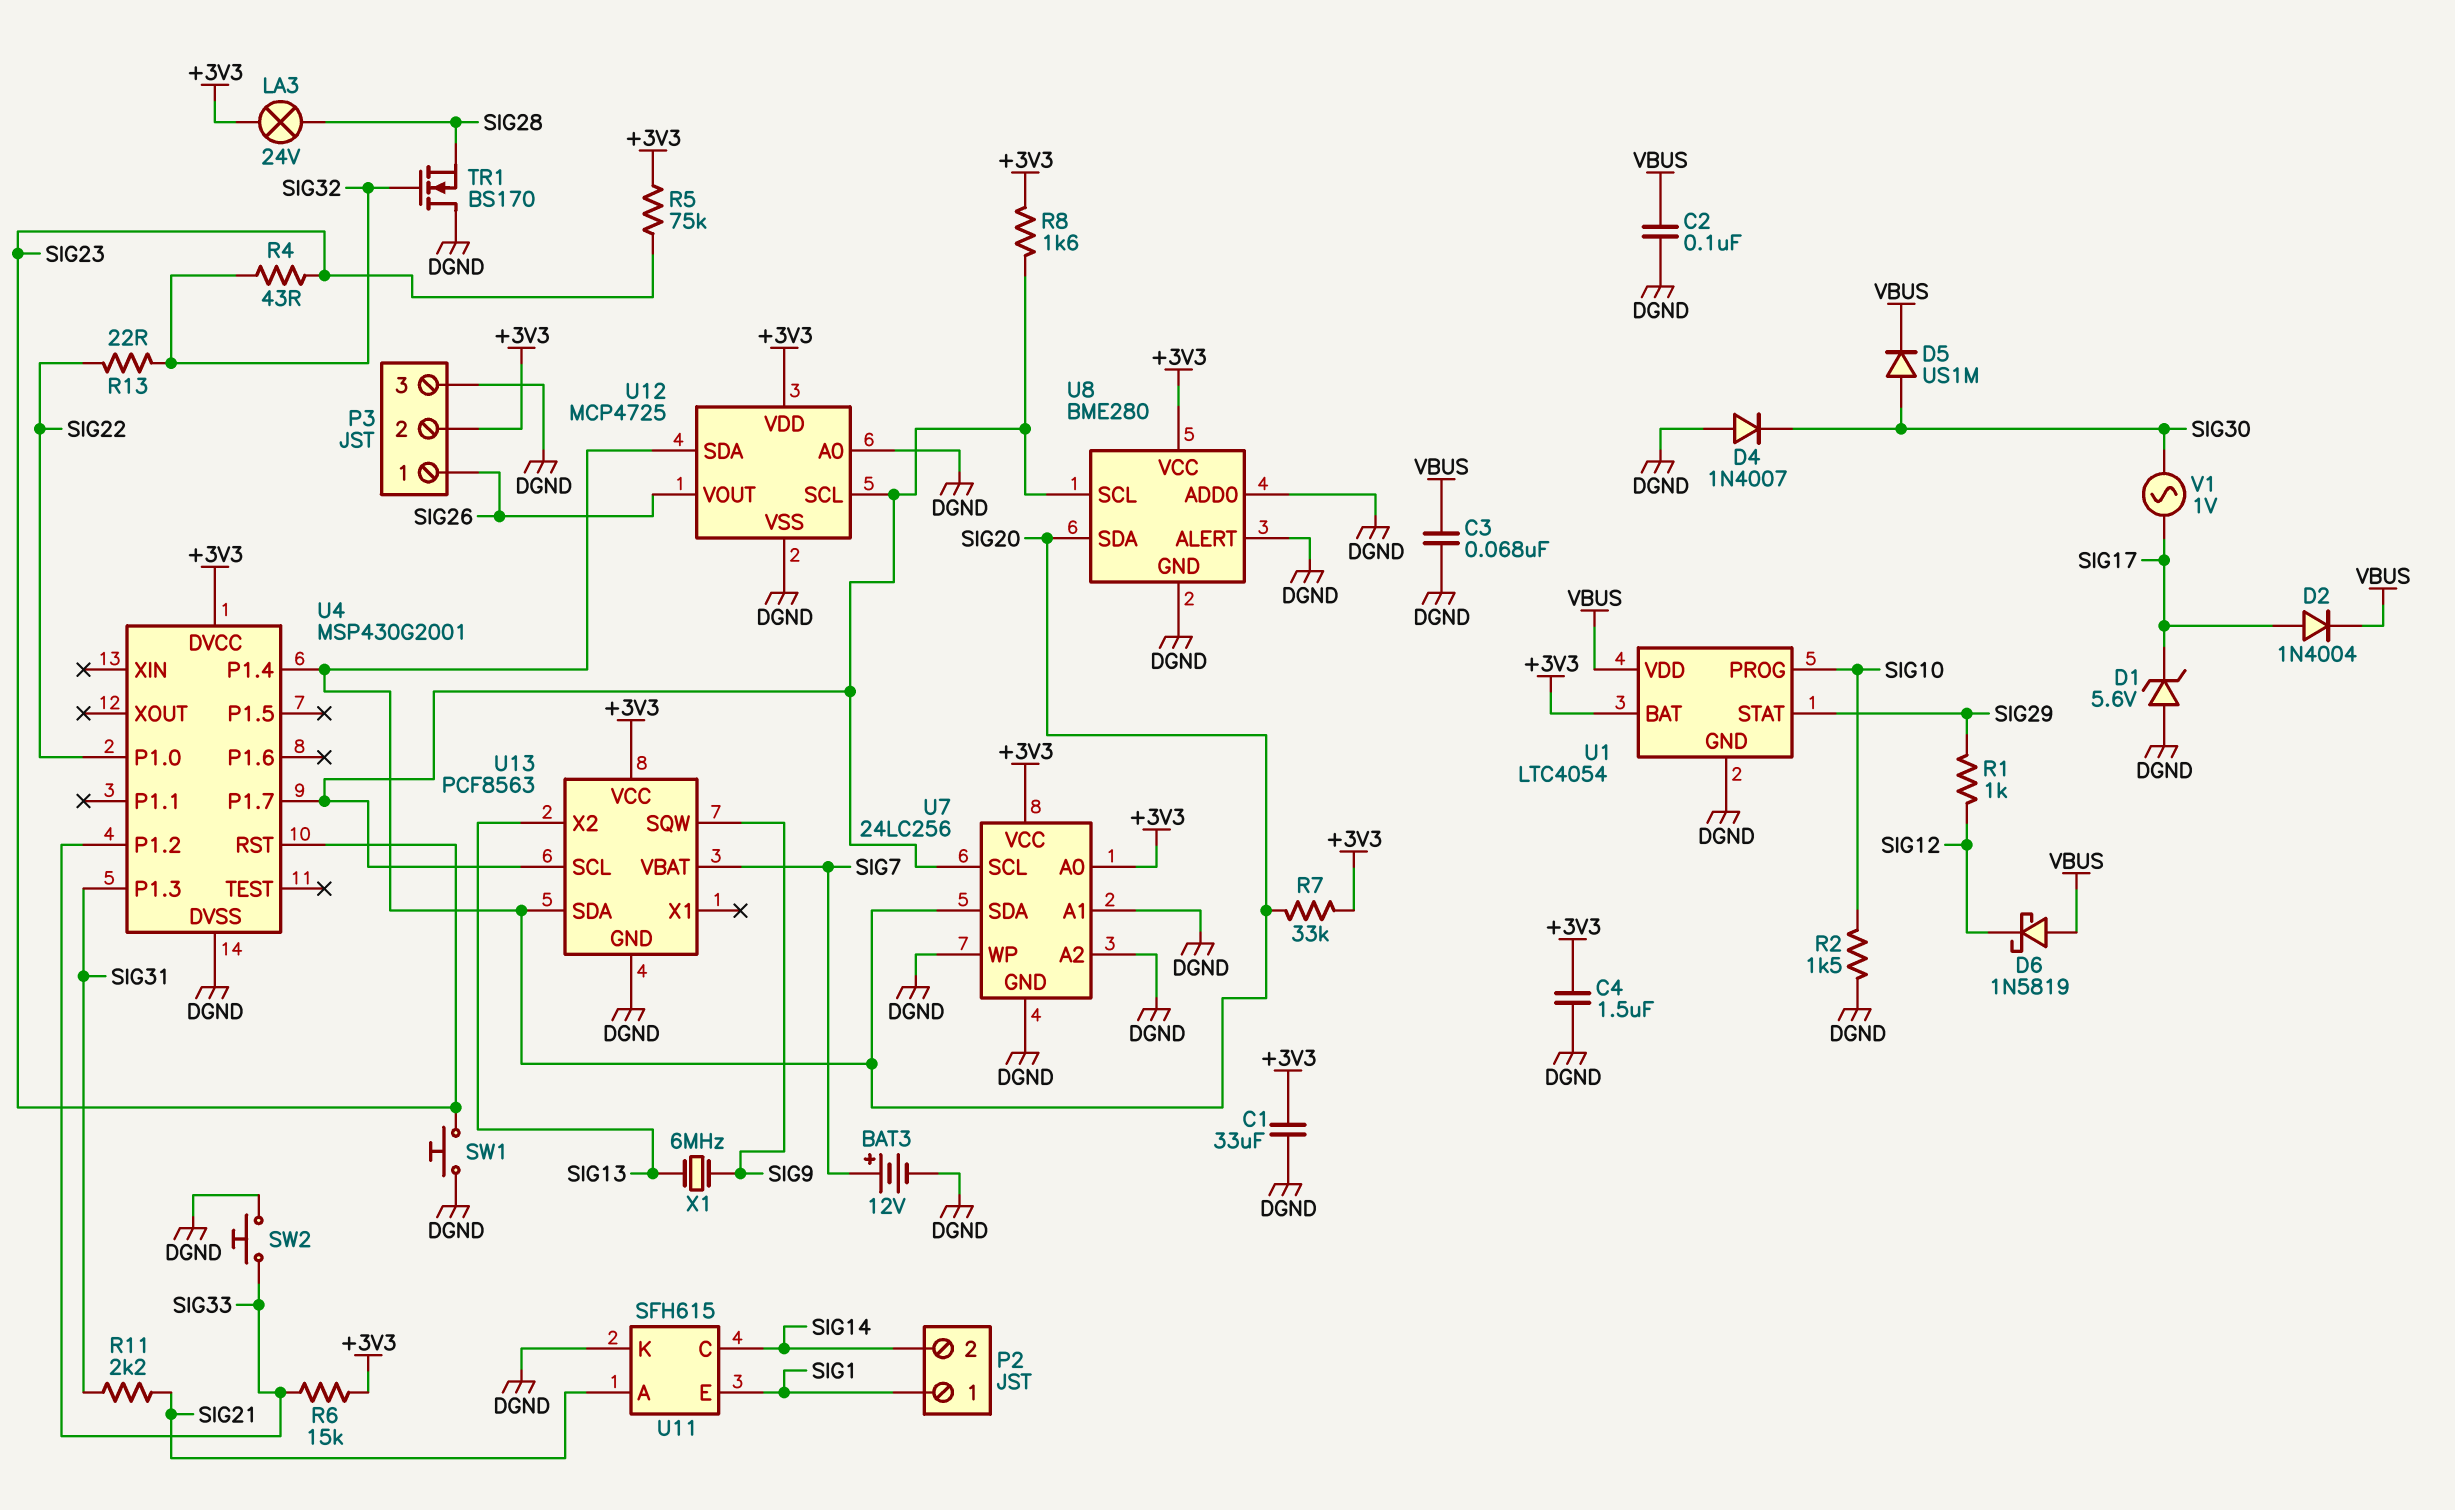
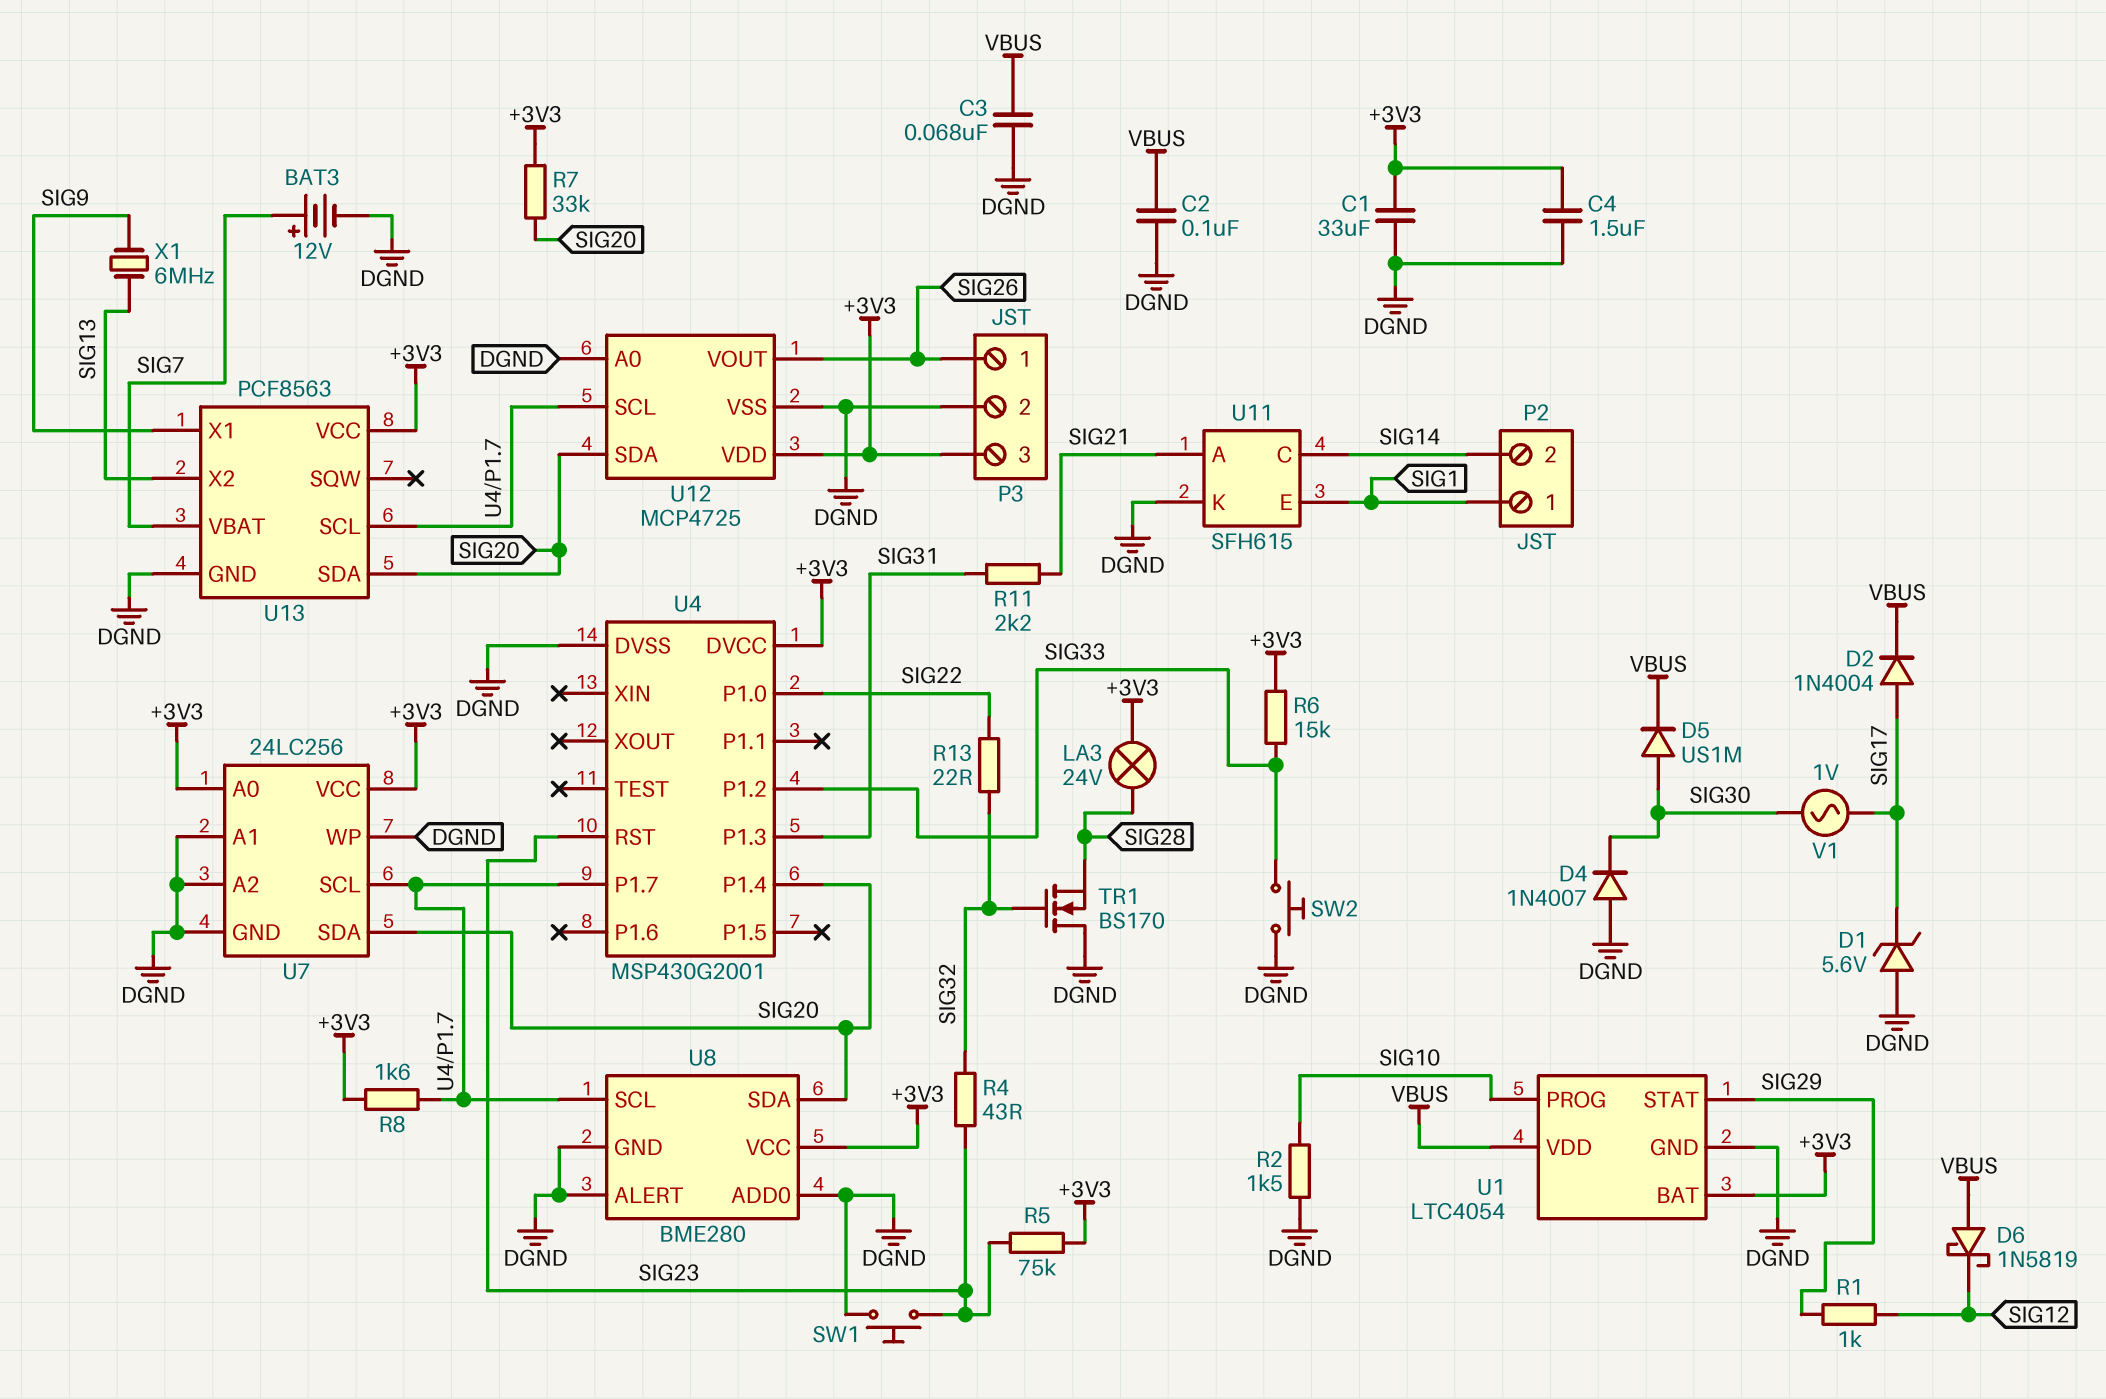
P3 pin 2: +3V3 -> DGND
P3 pin 3: DGND -> +3V3
U13 pin SQW: SIG9 -> none
U13 pin X1: none -> SIG9

